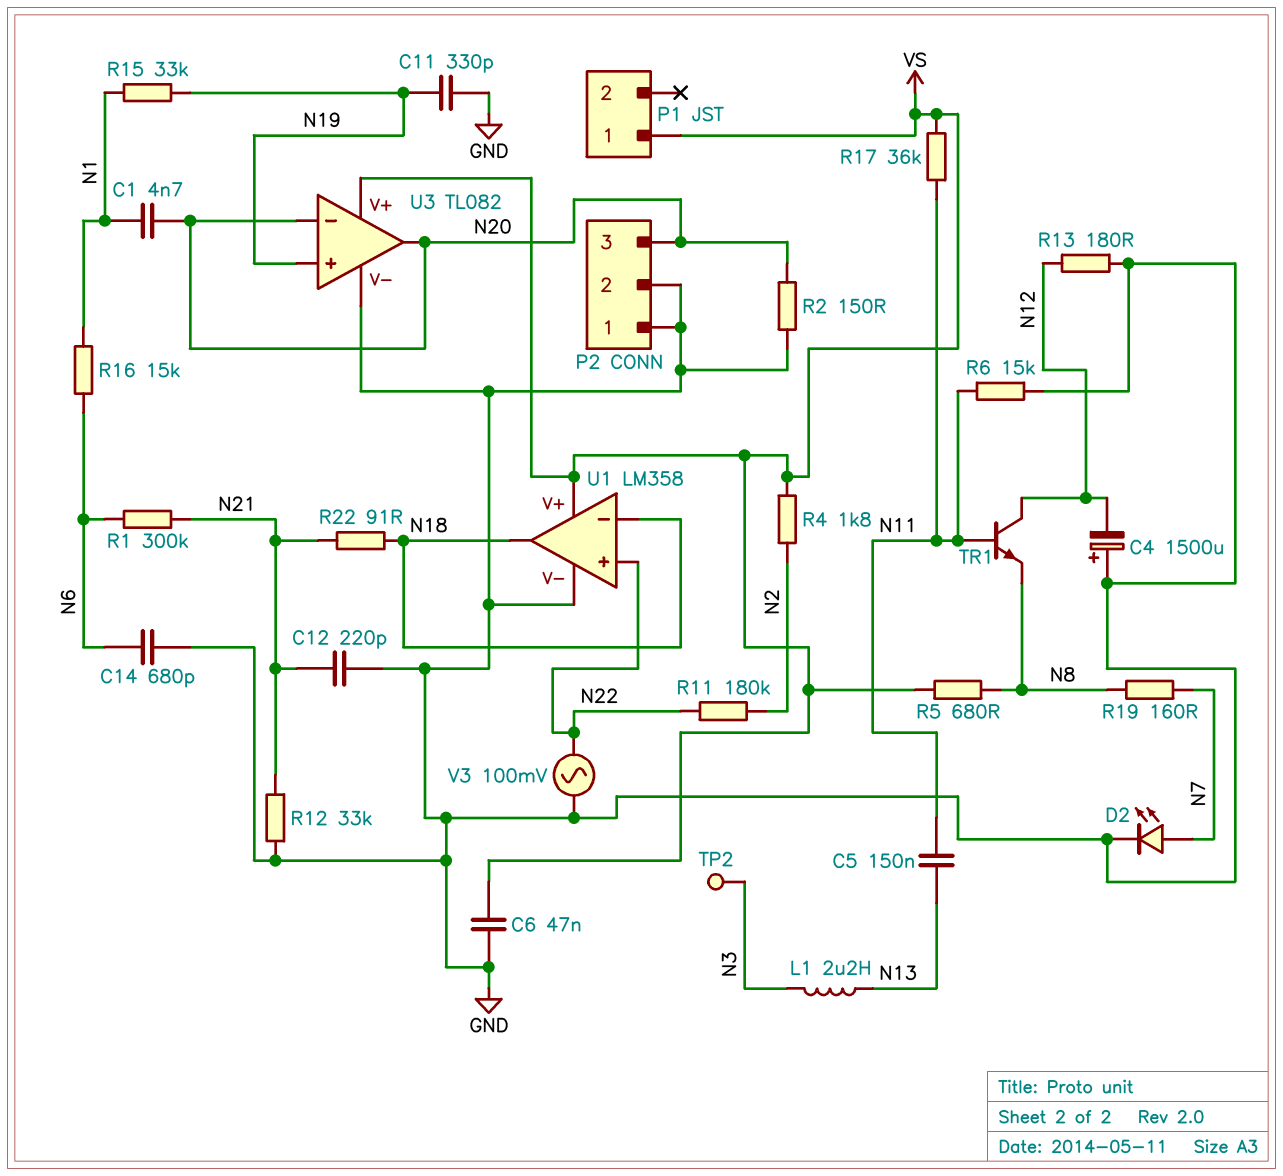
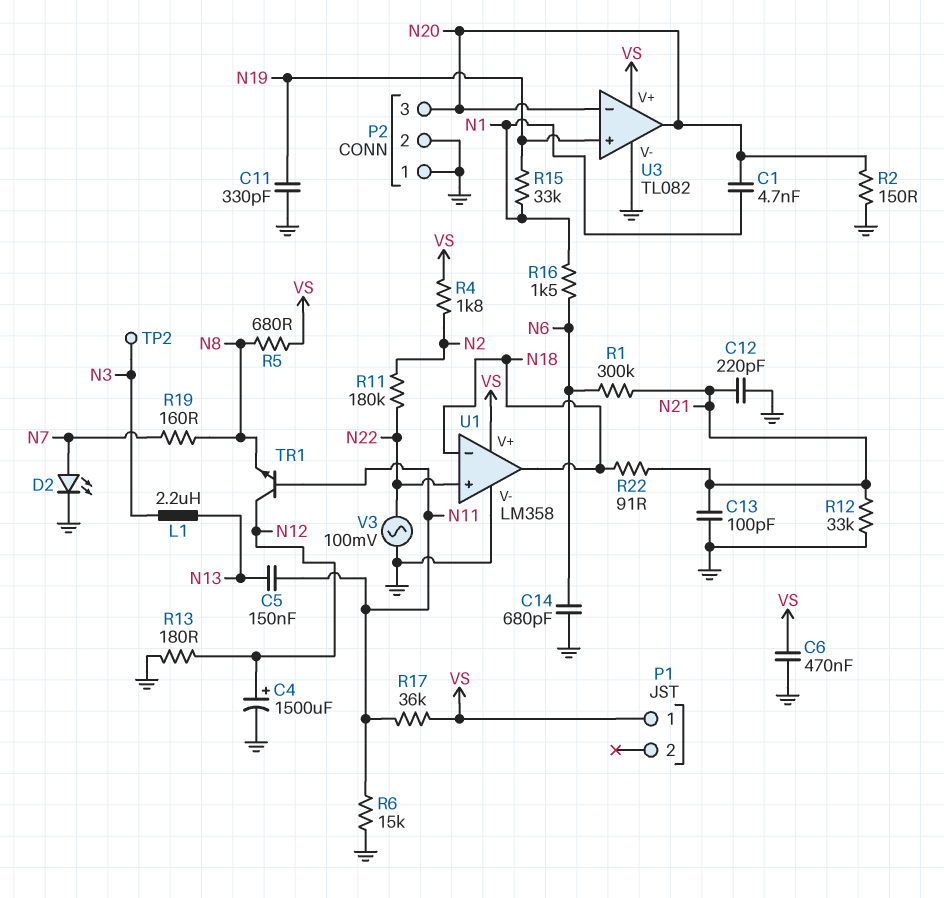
C4: 1500uF (plus GND, minus N12) -> 1500uF (plus N12, minus GND)
C6: 47nF (GND, VS) -> 470nF (GND, VS)
C13: none -> 100pF (GND, N21)
R16: 15k (N1, N6) -> 1.5k (N1, N6)

